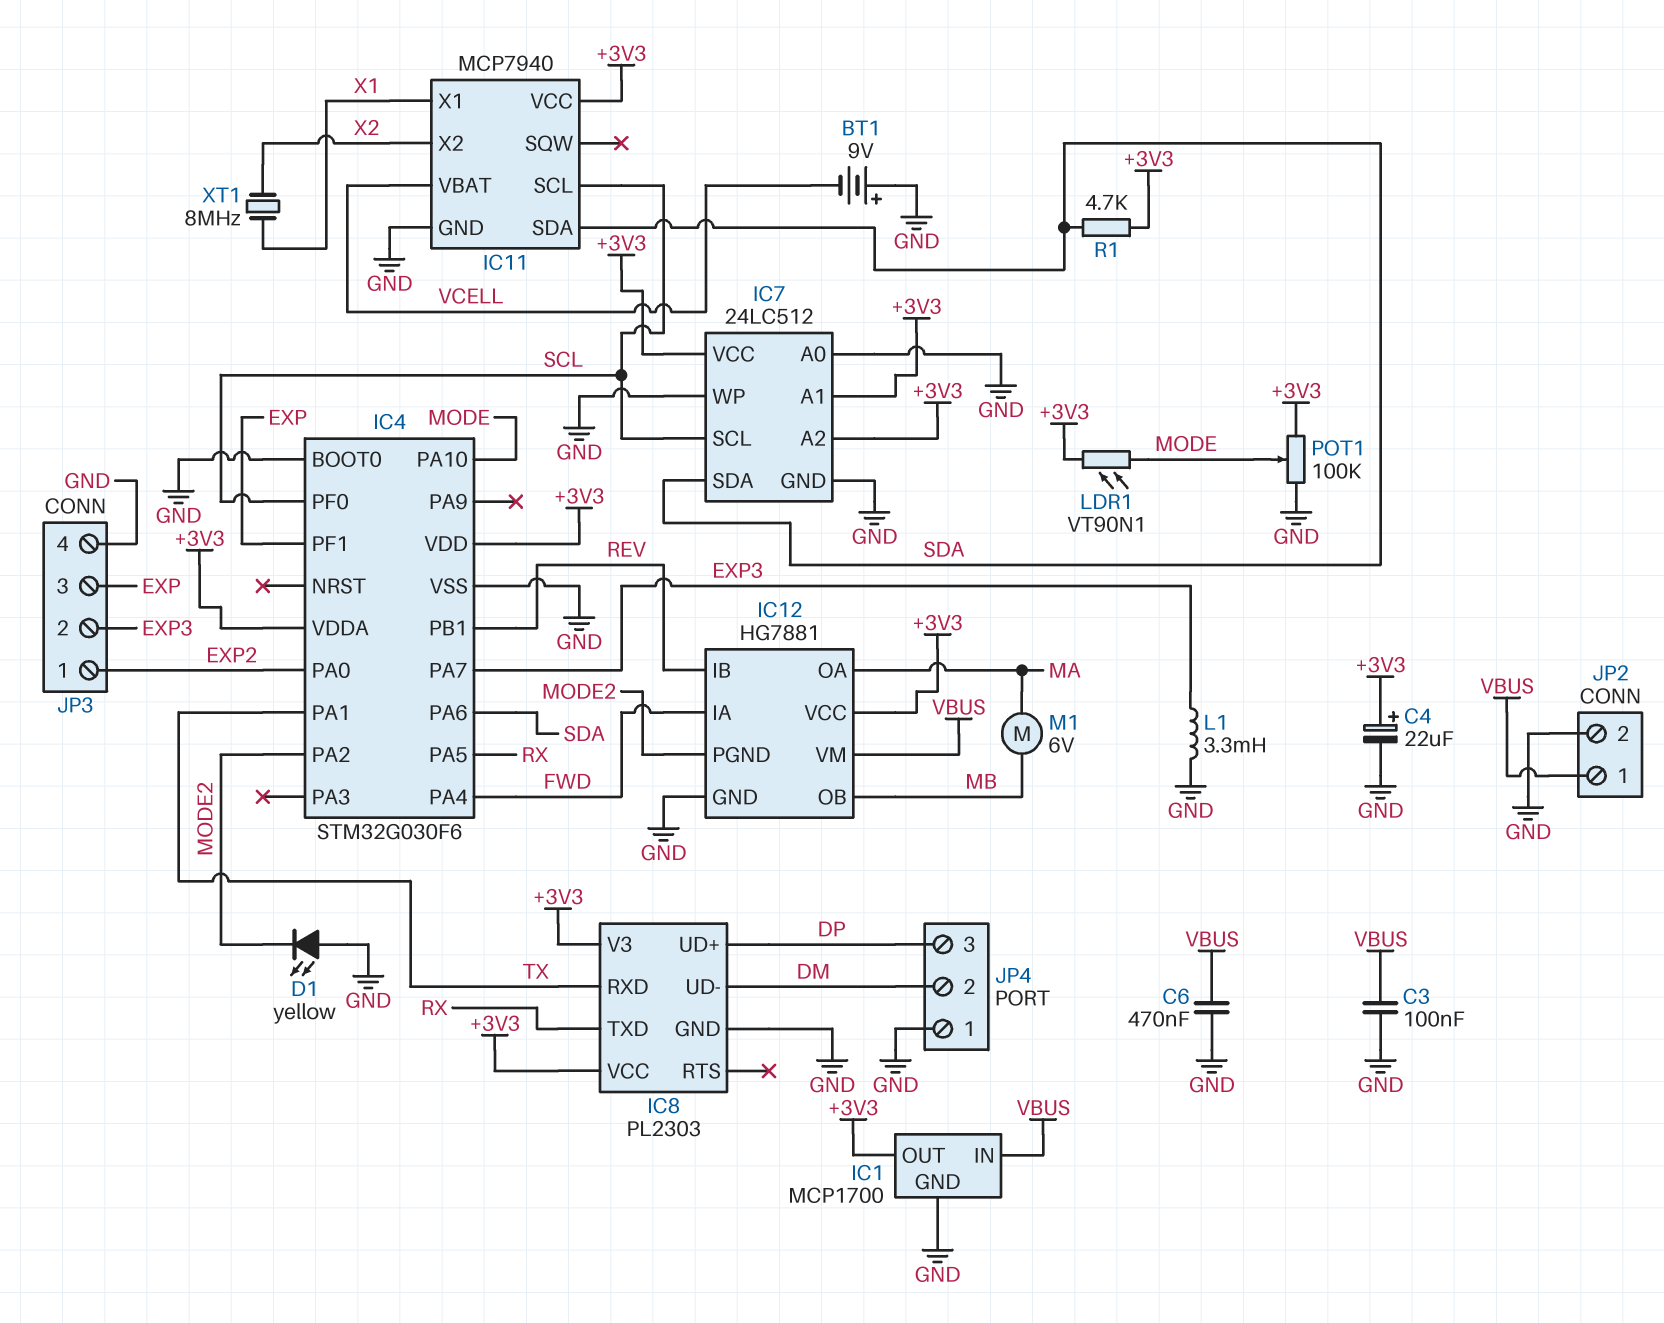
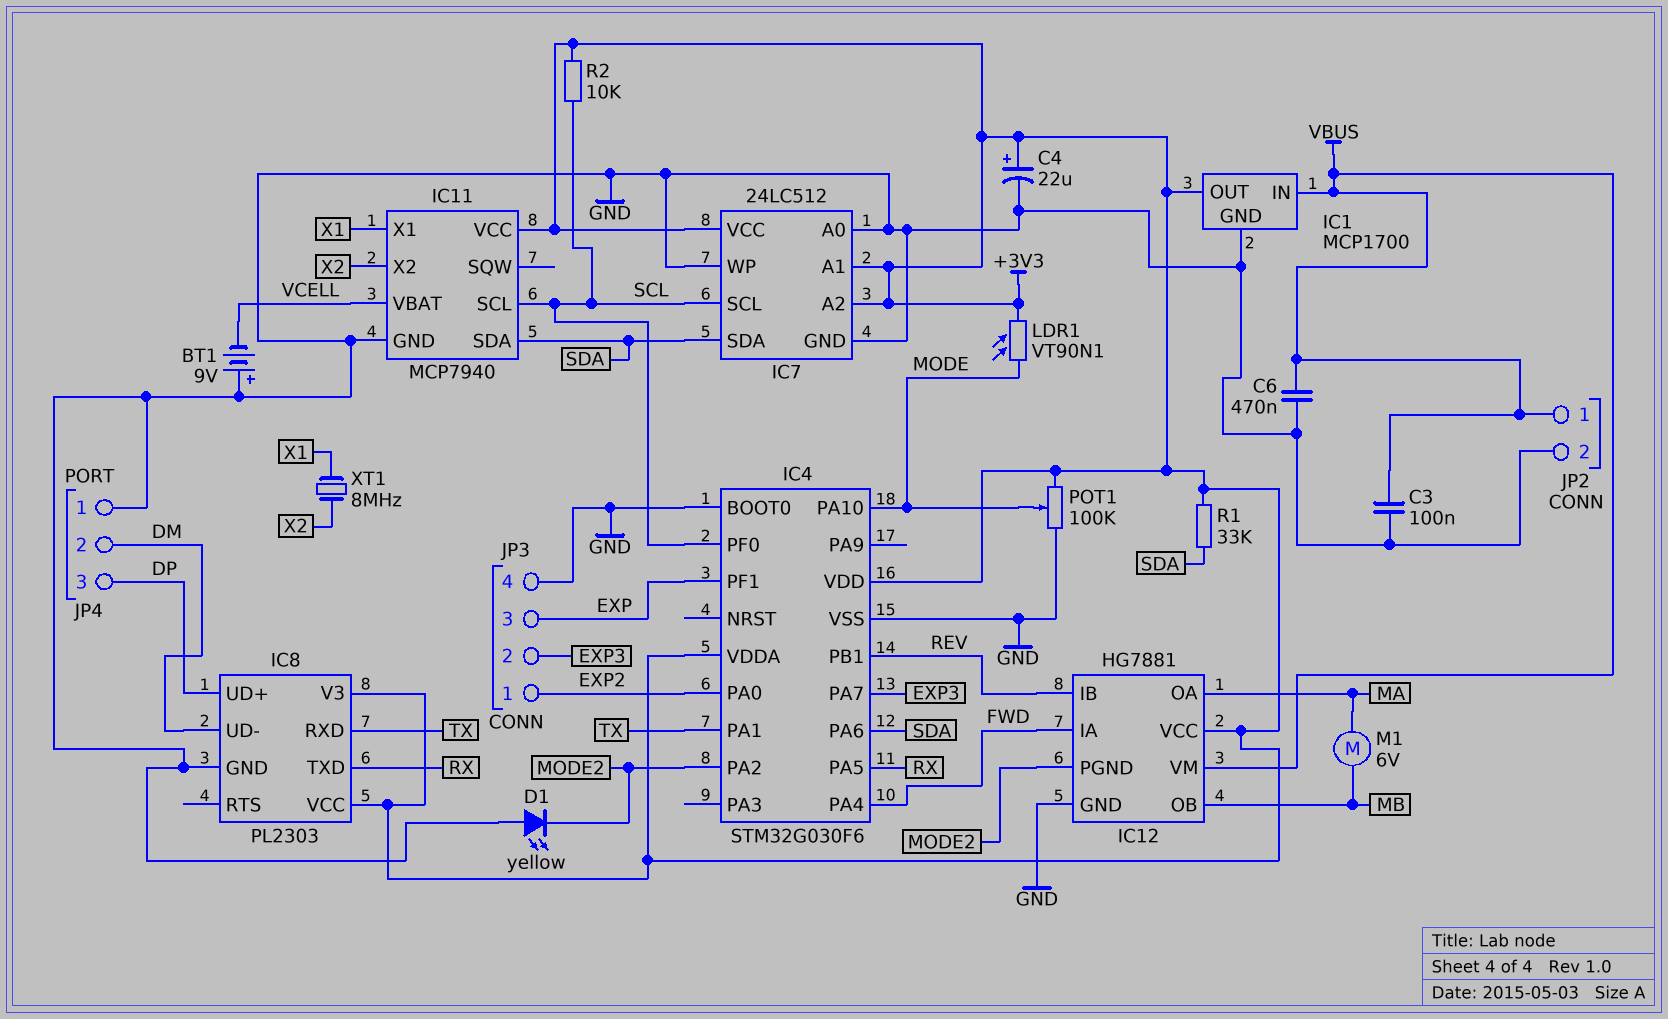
L1: 3.3mH (EXP3, GND) -> none
R1: 4.7k (+3V3, SDA) -> 33k (+3V3, SDA)
R2: none -> 10k (+3V3, SCL)

